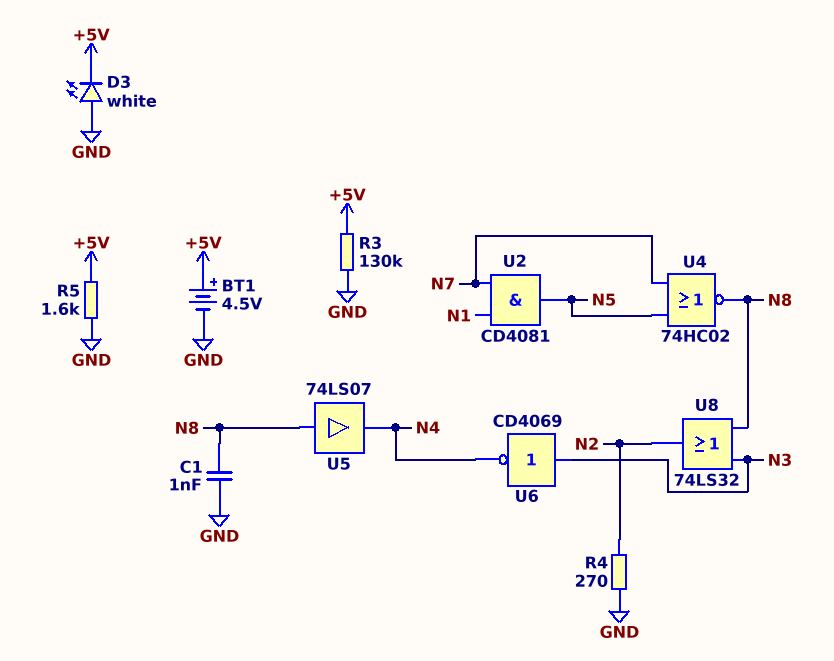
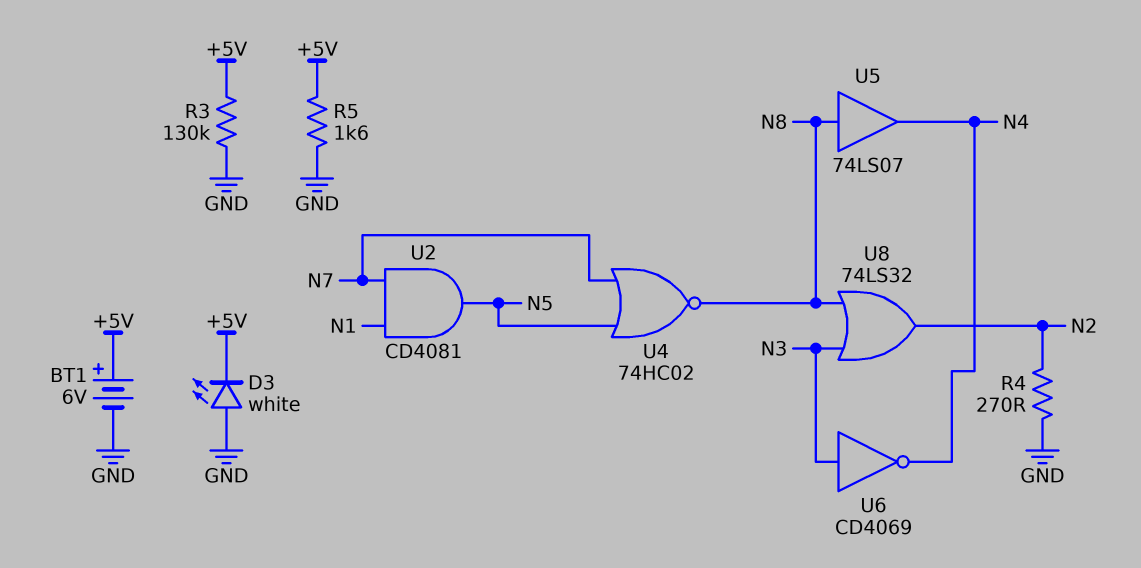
BT1: 4.5V (plus +5V, minus GND) -> 6V (plus +5V, minus GND)
C1: 1nF (GND, N8) -> none

